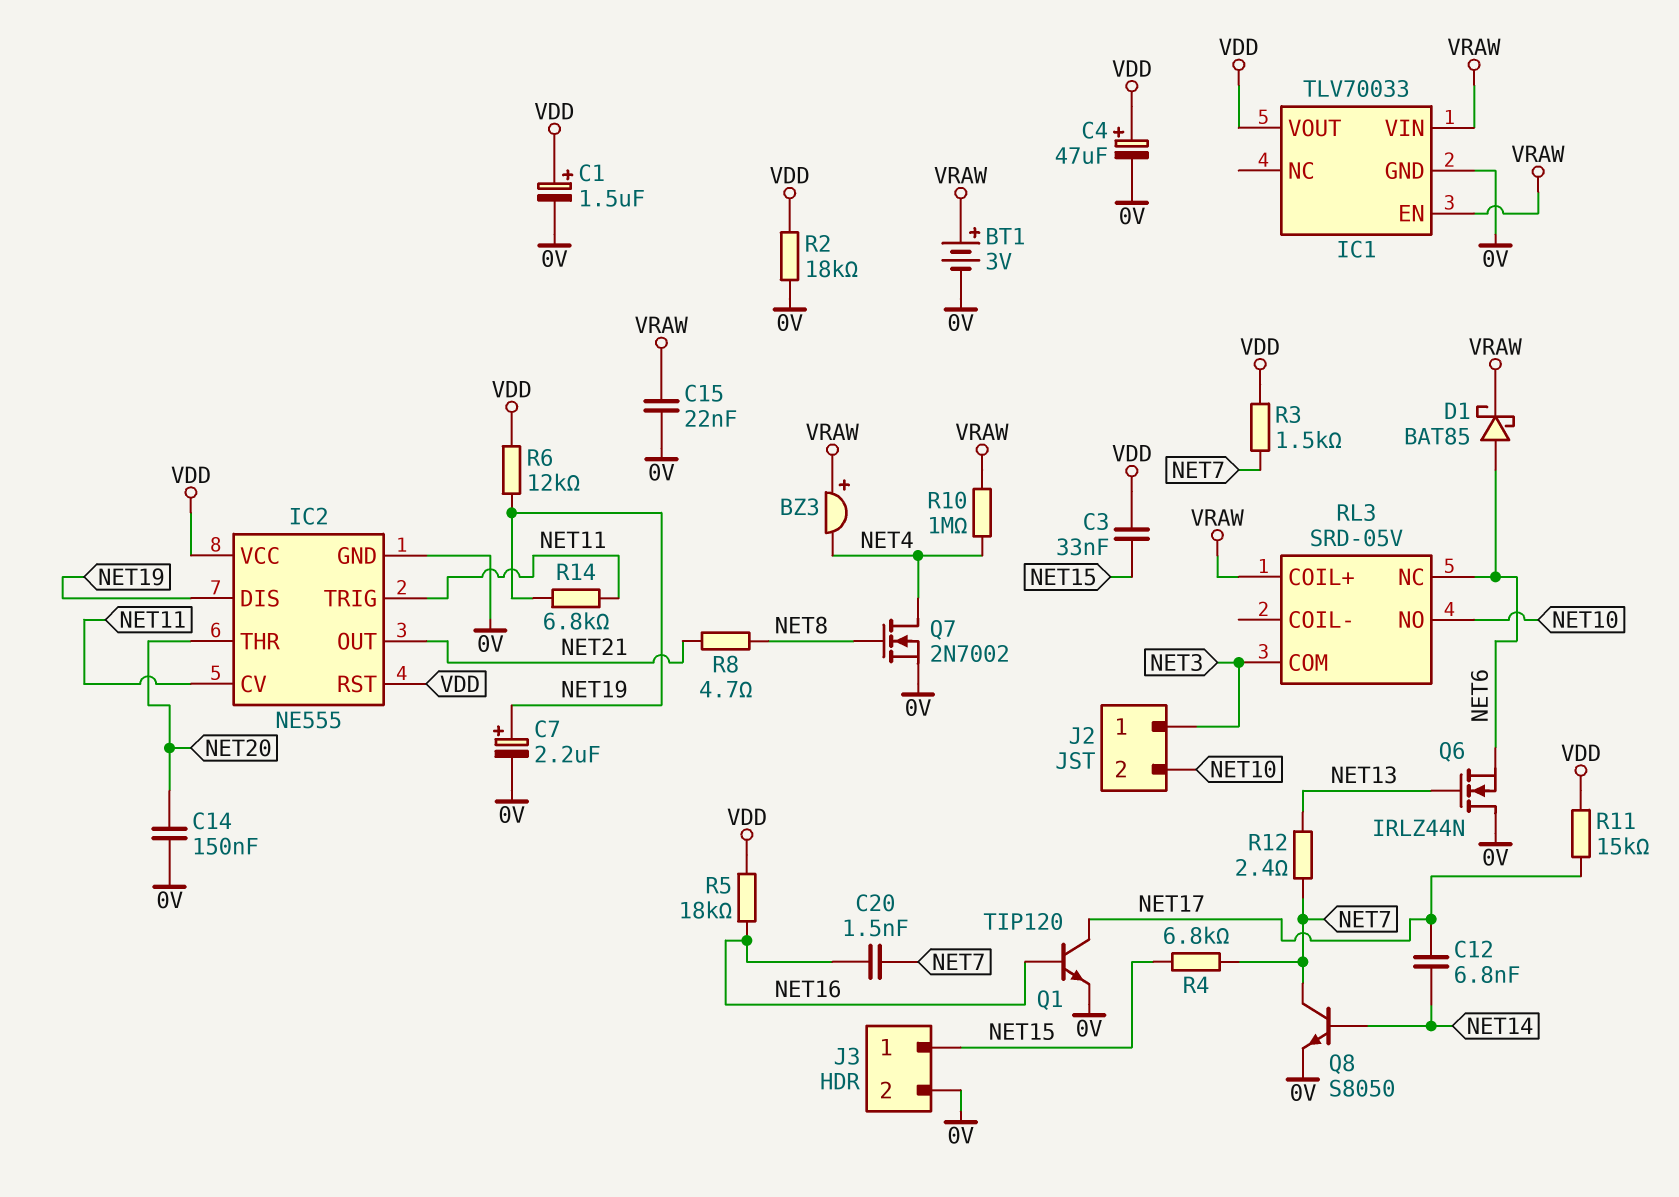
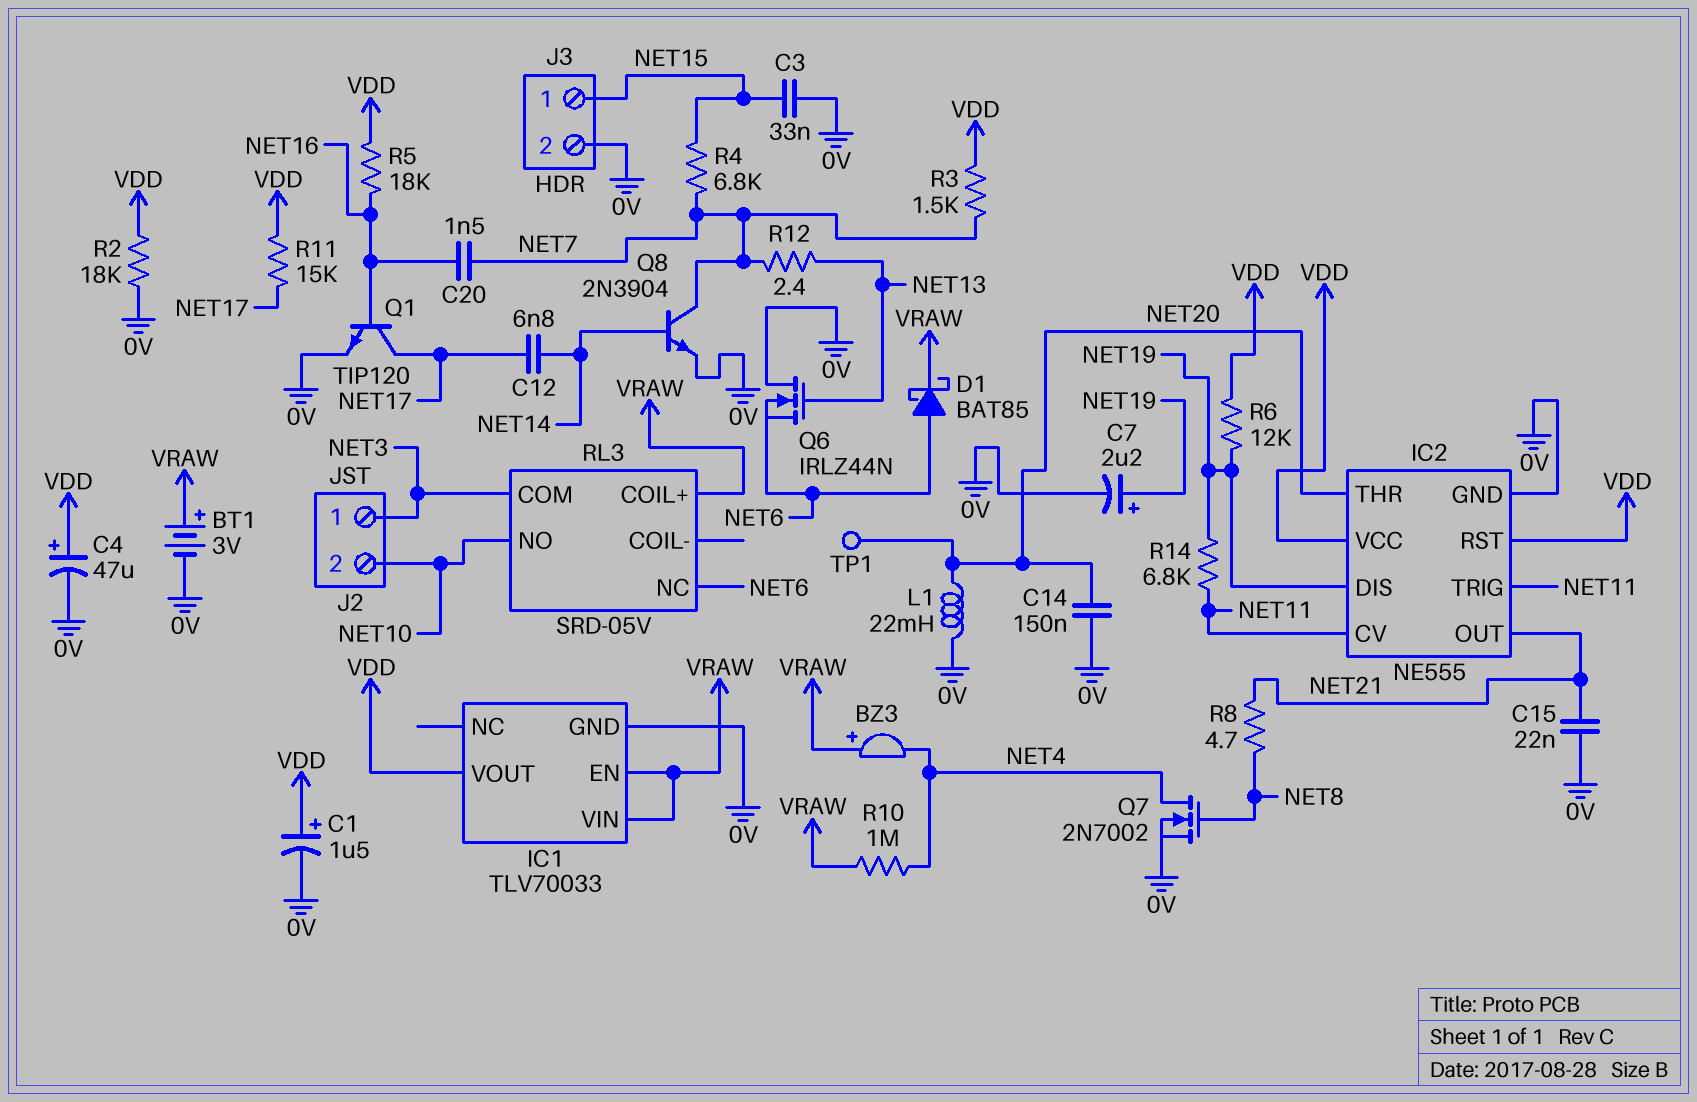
C3: 33nF (NET15, VDD) -> 33nF (0V, NET15)
C15: 22nF (0V, VRAW) -> 22nF (0V, NET21)
L1: none -> 22mH (0V, NET20)
Q8: NPN S8050 (B NET14, C NET7, E 0V) -> NPN 2N3904 (B NET14, C NET7, E 0V)
TP1: none -> test point (NET20)

